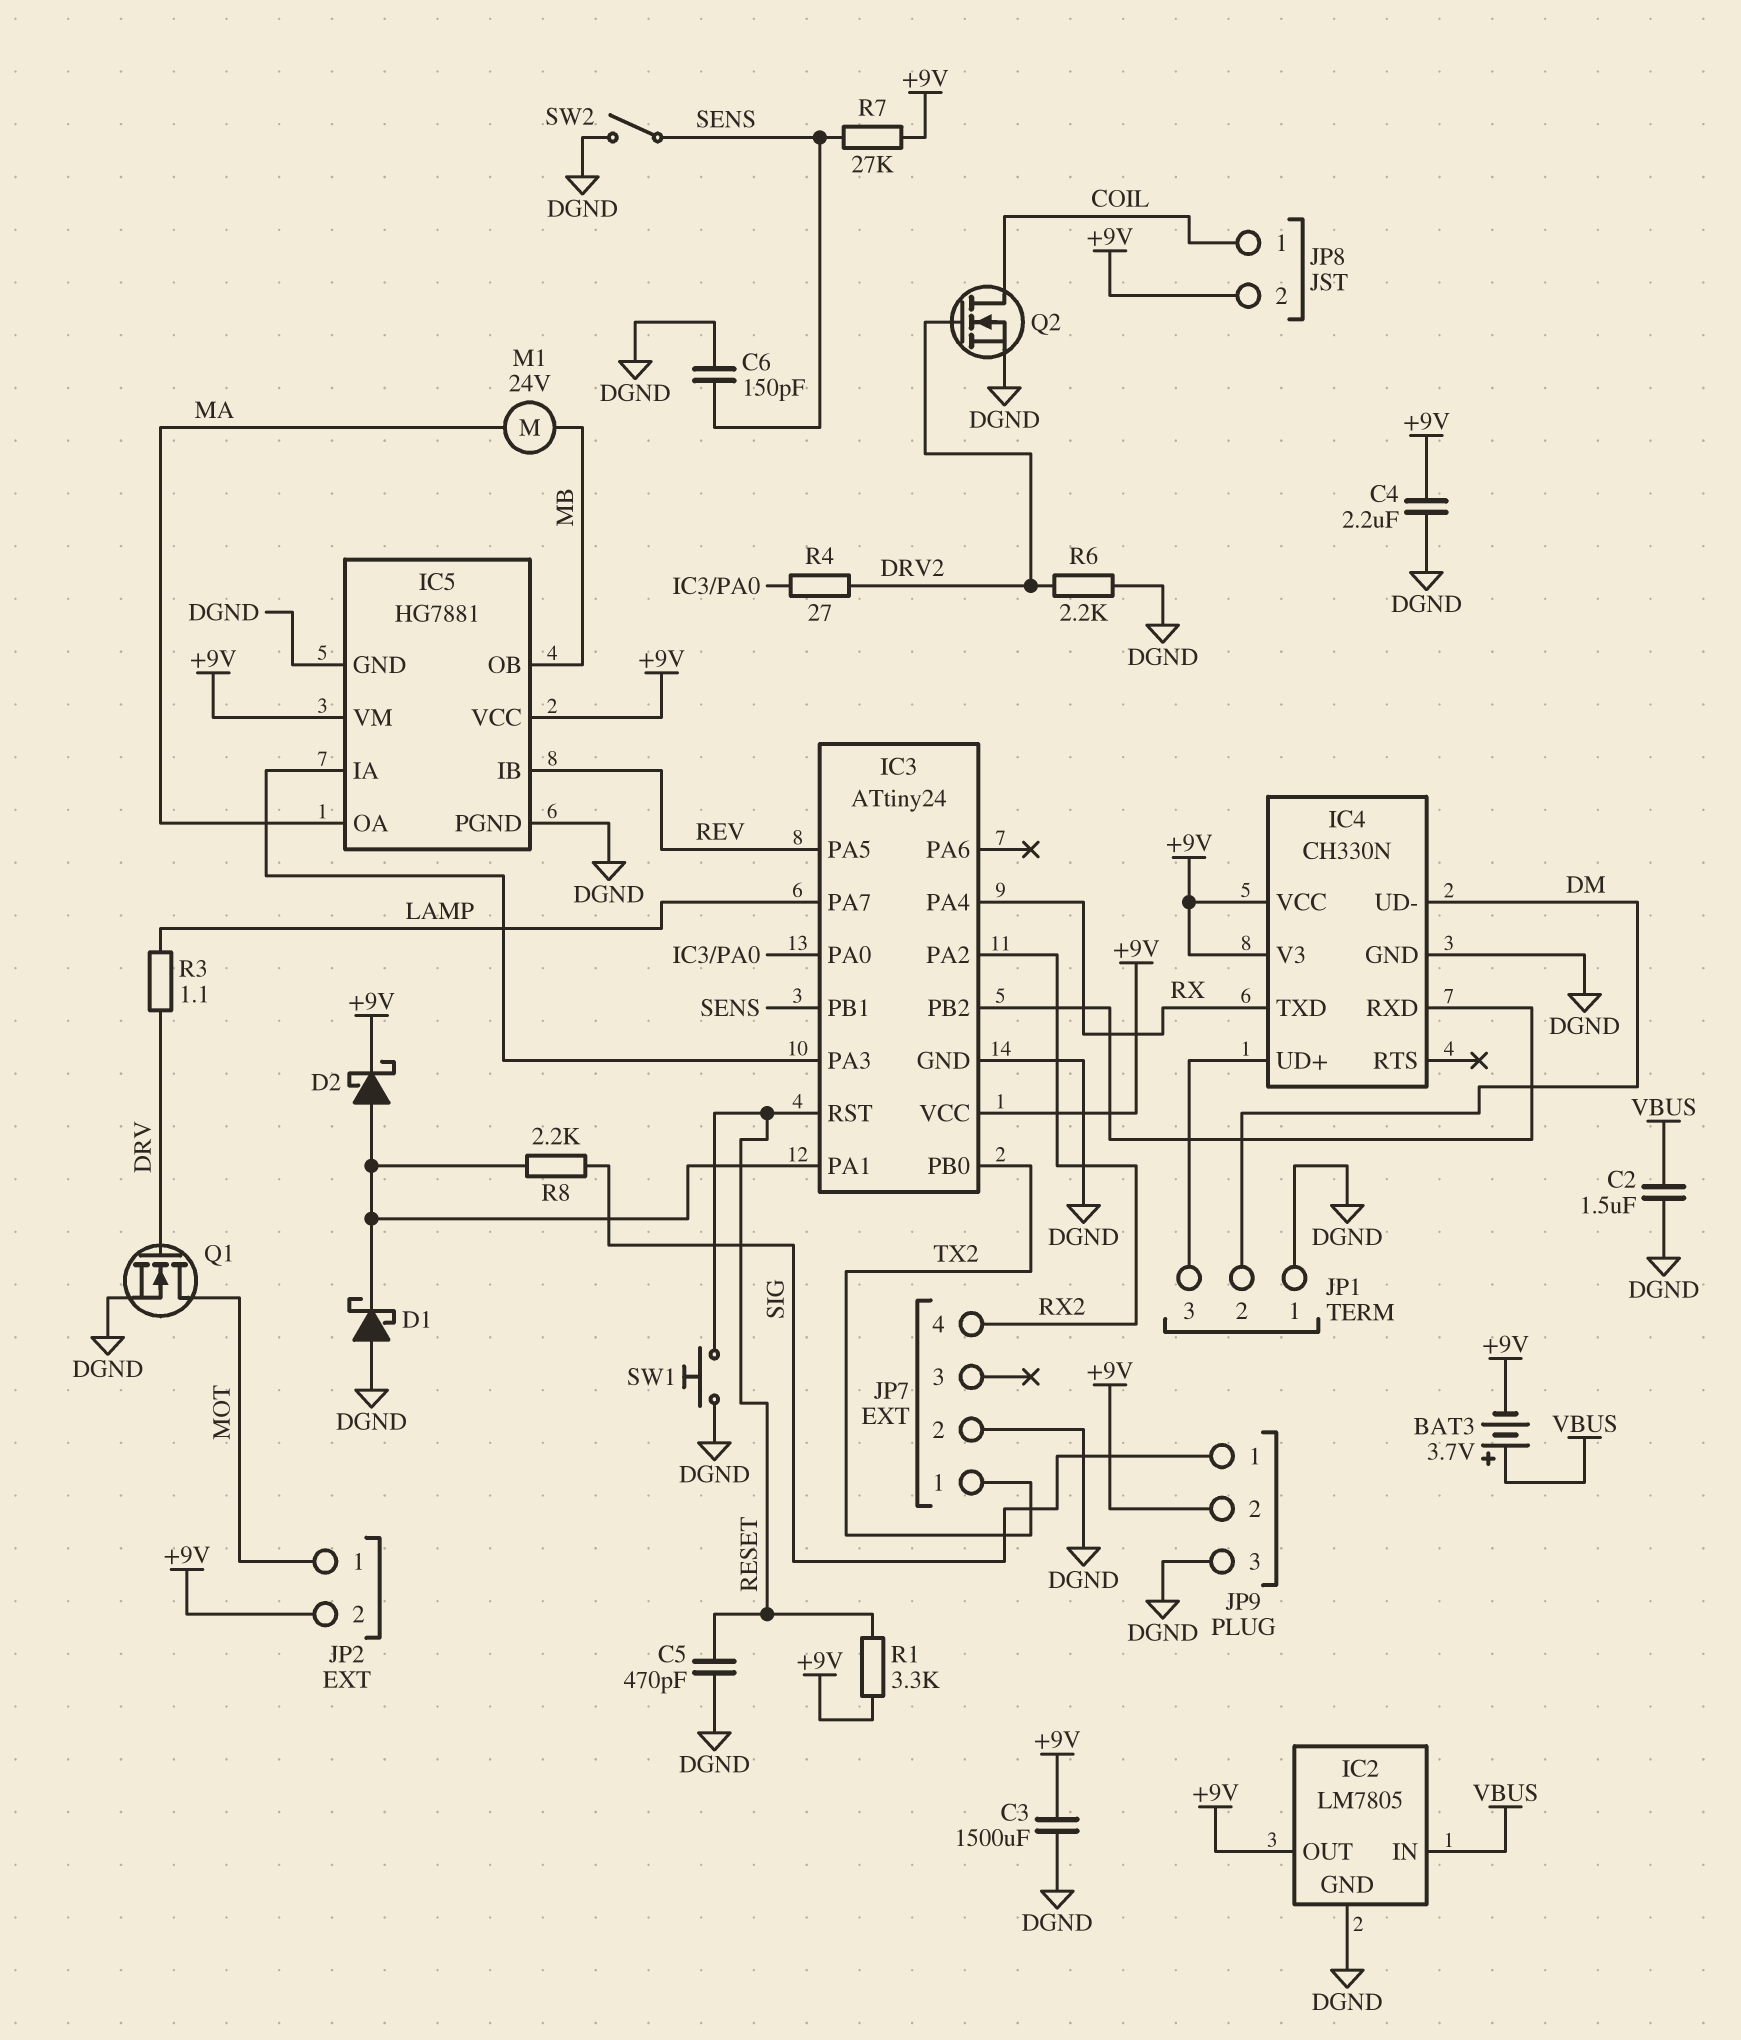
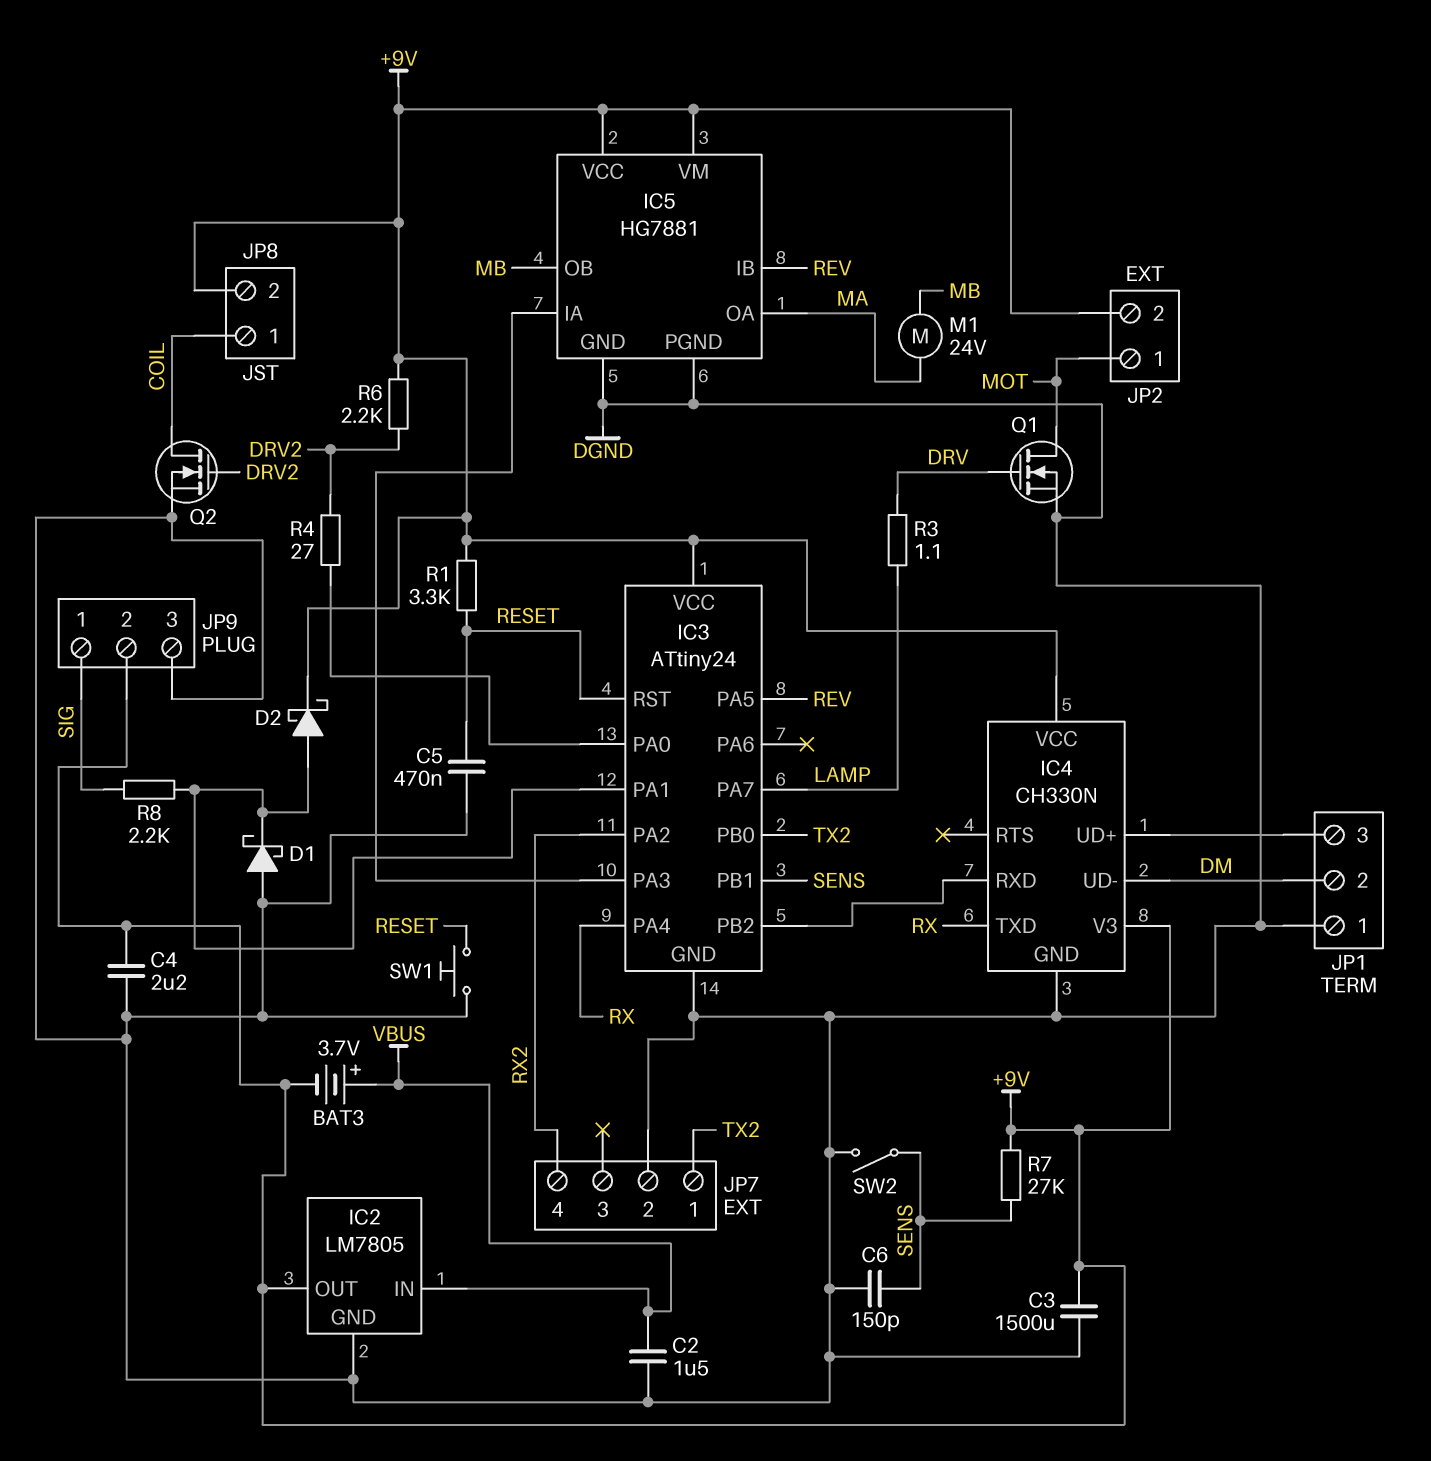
C5: 470pF (DGND, RESET) -> 470nF (DGND, RESET)
R6: 2.2k (DGND, DRV2) -> 2.2k (+9V, DRV2)

